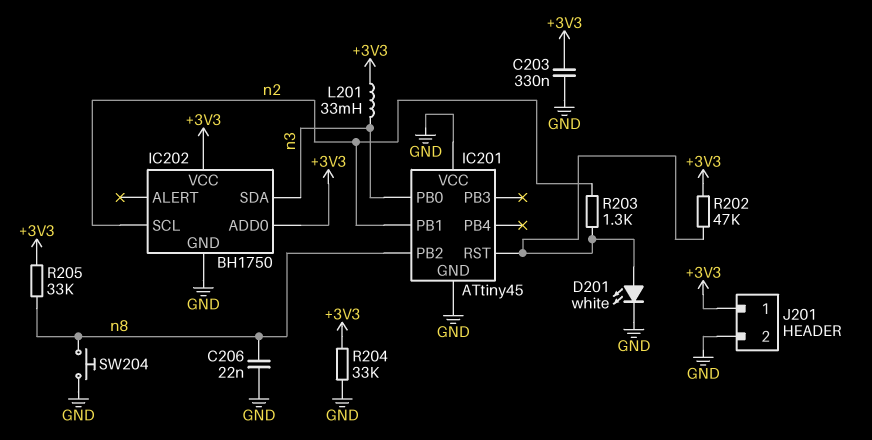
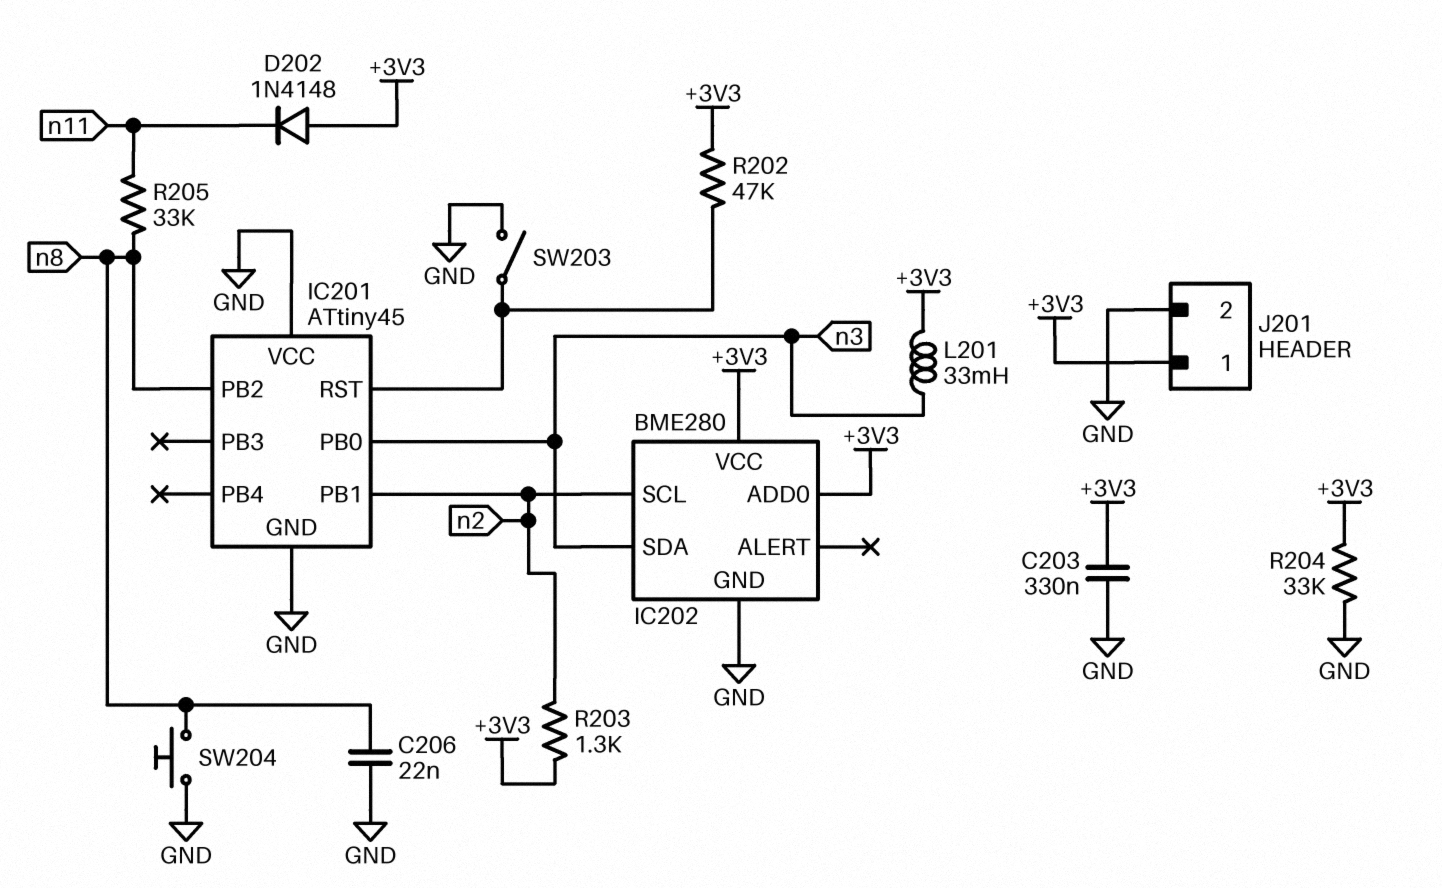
D201: LED white (A IC201/RST, K GND) -> none
D202: none -> diode 1N4148 (A +3V3, K n11)
IC202: BH1750 -> BME280
R203: 1.3k (IC201/RST, n2) -> 1.3k (+3V3, n2)
R205: 33k (+3V3, n8) -> 33k (n8, n11)
SW203: none -> switch (GND, IC201/RST)

